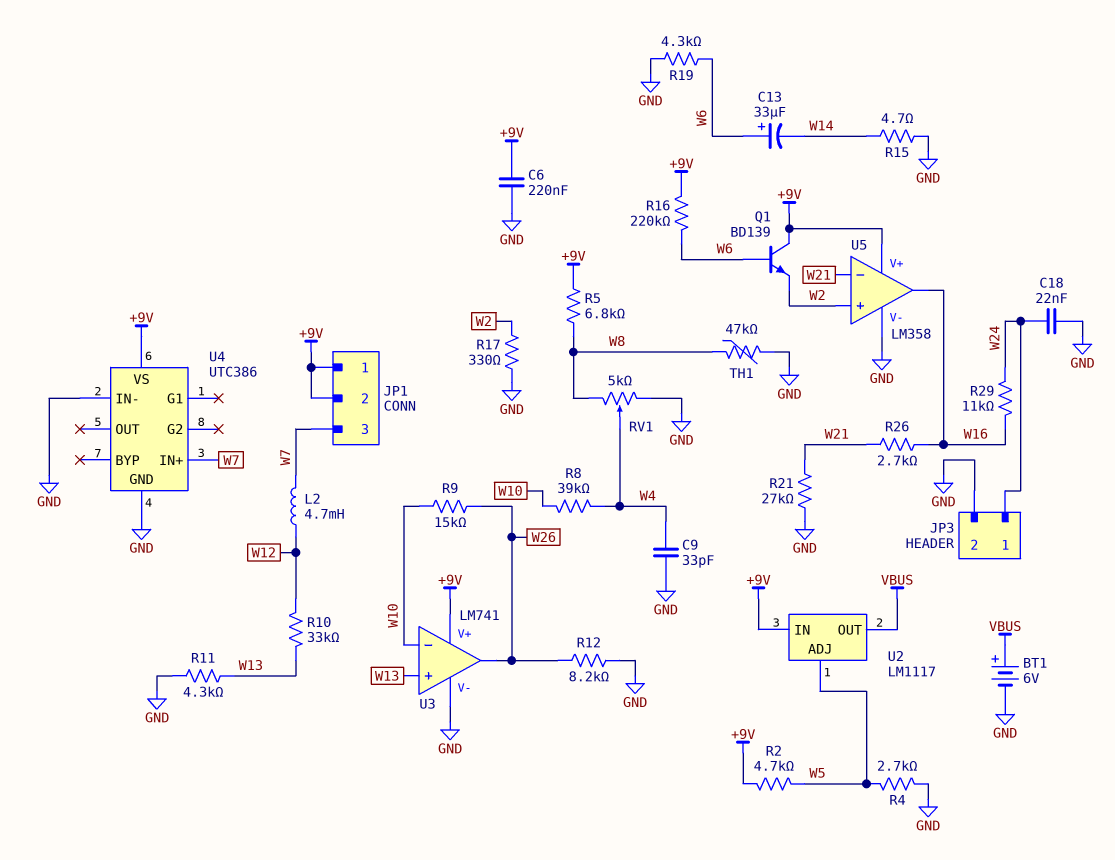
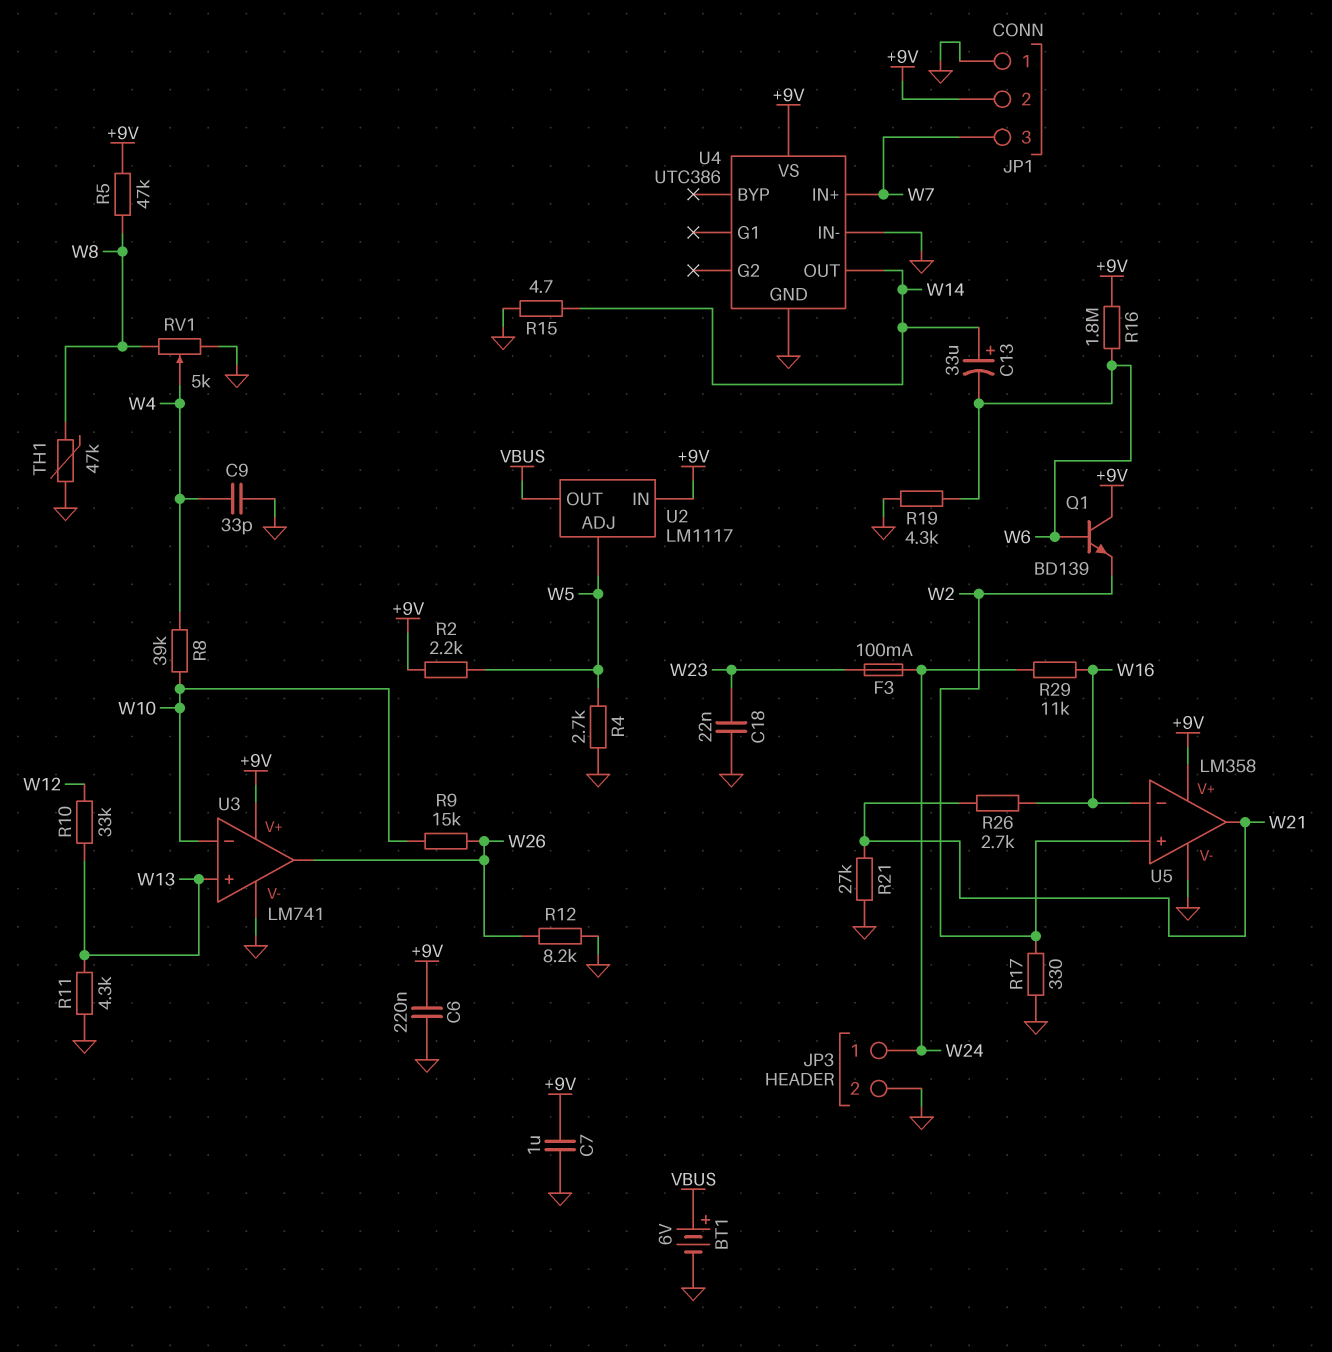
C7: none -> 1uF (+9V, GND)
C13: 33uF (plus W6, minus W14) -> 33uF (plus W14, minus W6)
C18: 22nF (GND, W24) -> 22nF (GND, W23)
F3: none -> 100mA (W23, W24)
JP1 pin 1: +9V -> GND
L2: 4.7mH (W7, W12) -> none
R2: 4.7k (+9V, W5) -> 2.2k (+9V, W5)
R5: 6.8k (+9V, W8) -> 47k (+9V, W8)
R16: 220k (+9V, W6) -> 1.8M (+9V, W6)
U4 pin OUT: none -> W14
U5 pin in-: W21 -> W16
U5 pin out: W16 -> W21

